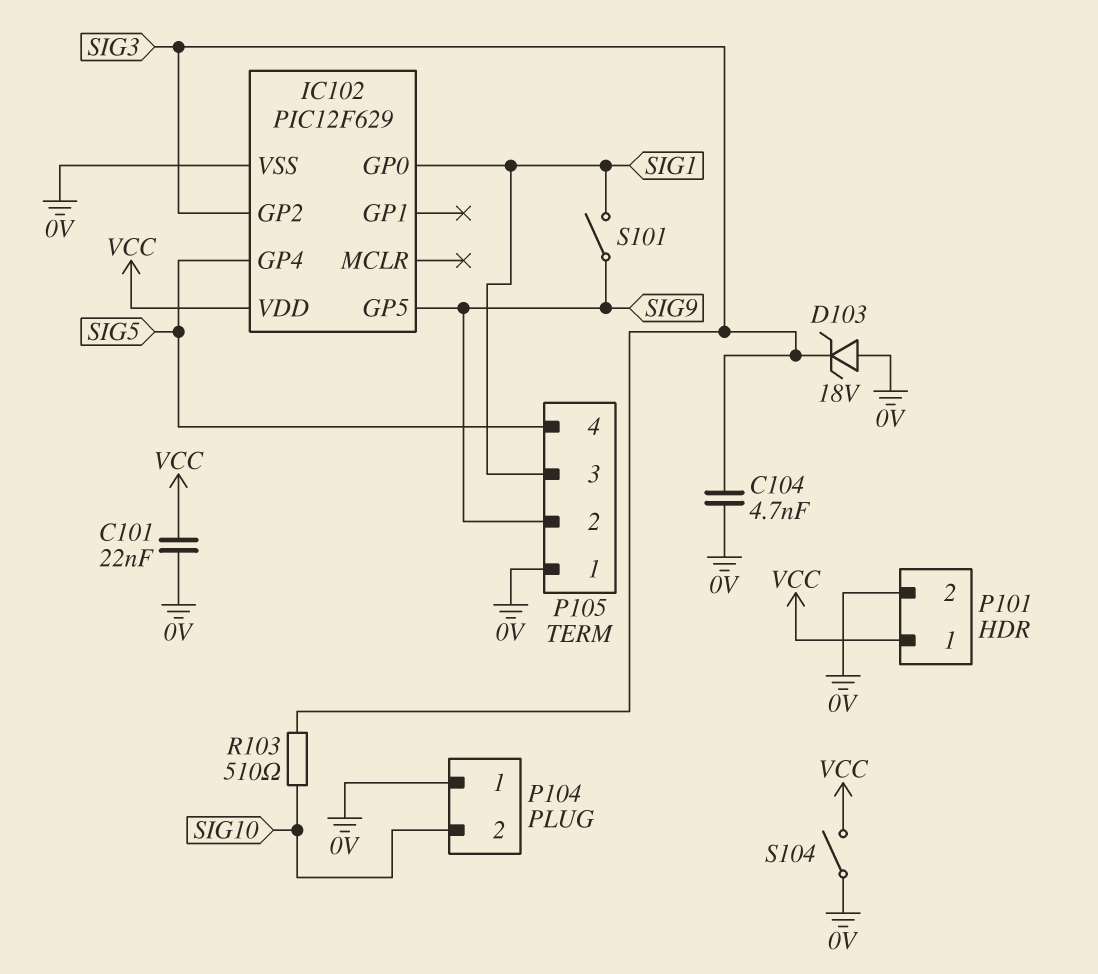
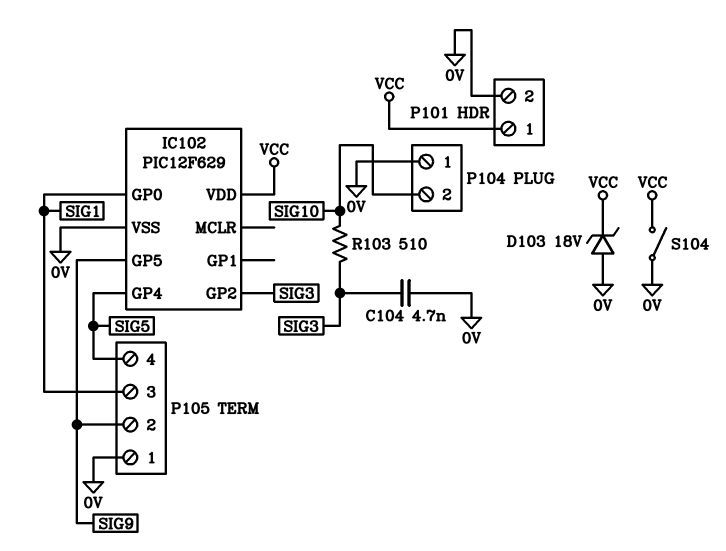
C101: 22nF (0V, VCC) -> none
D103: zener 18V (A 0V, K SIG3) -> zener 18V (A 0V, K VCC)
S101: switch (SIG1, SIG9) -> none

